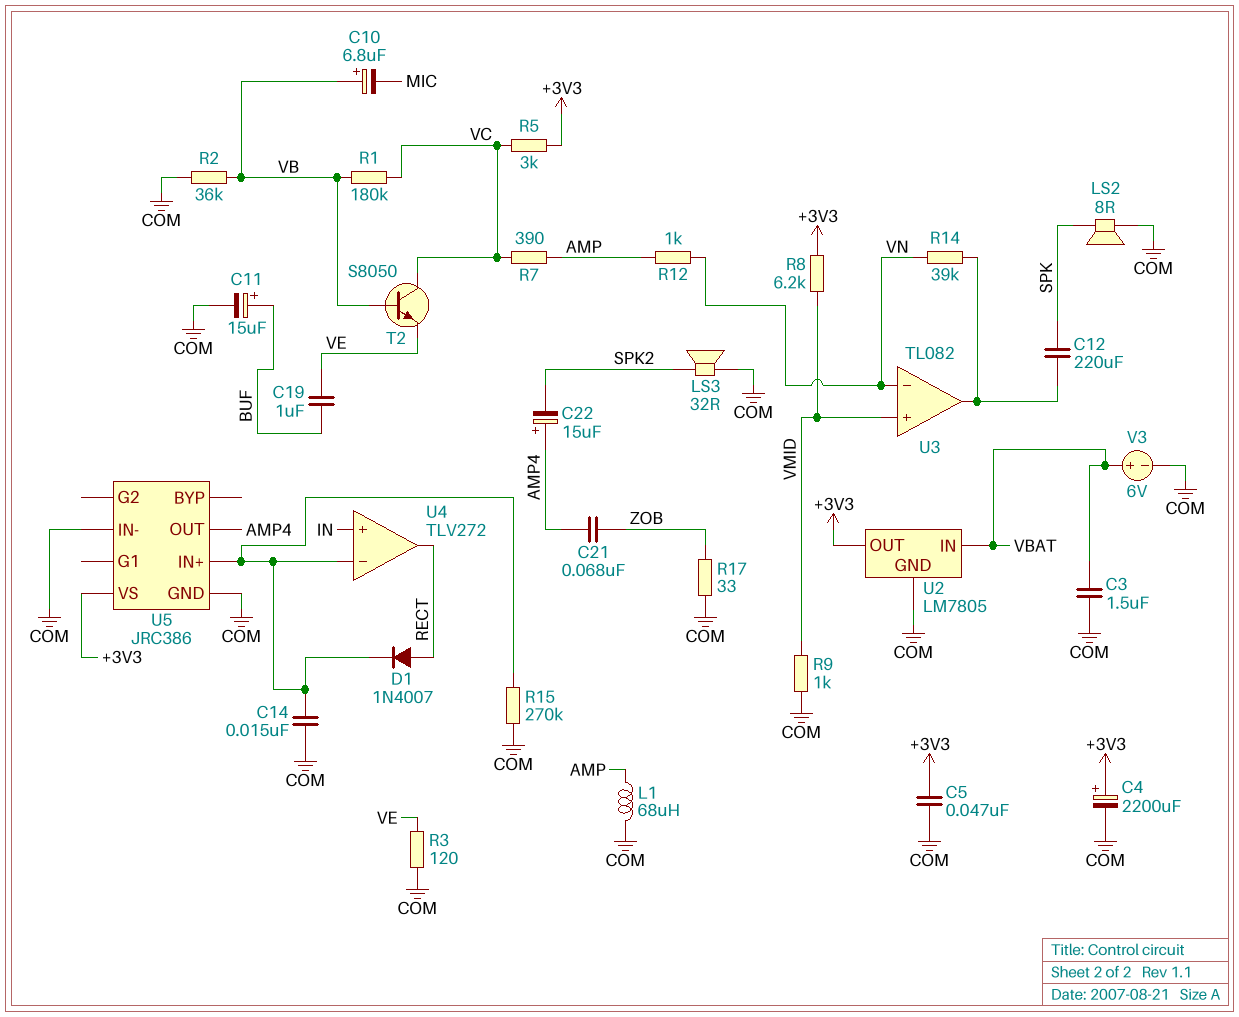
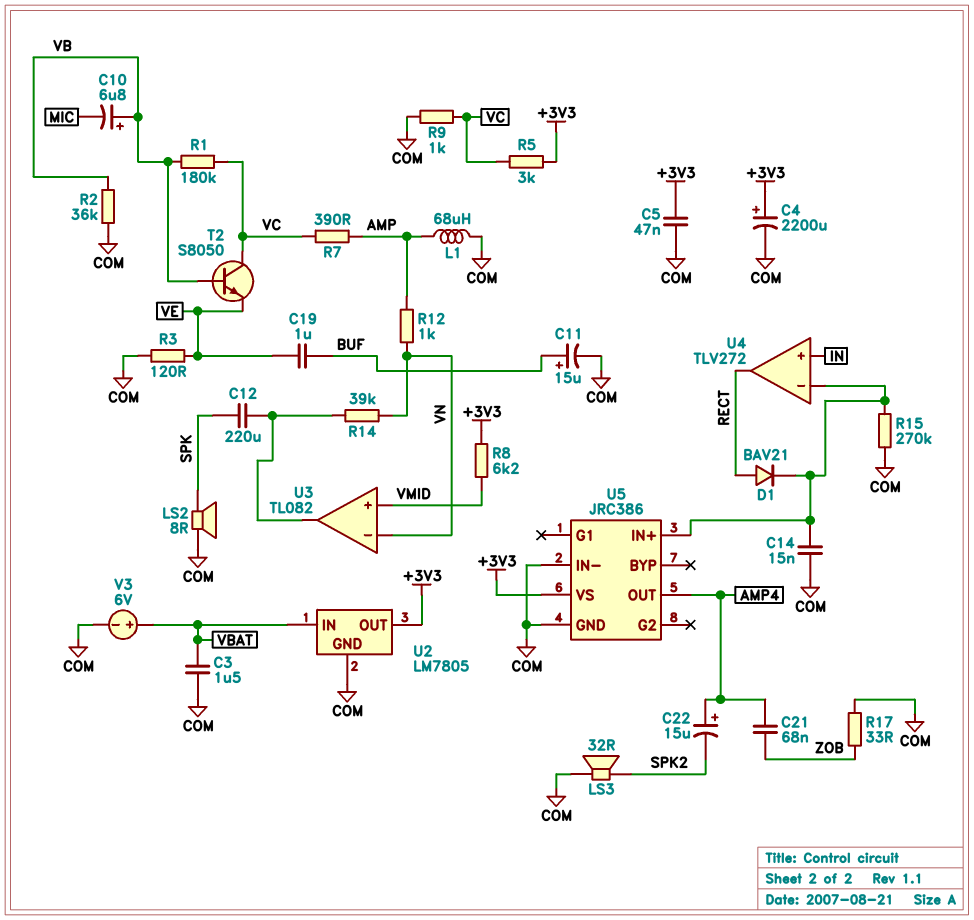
D1: diode 1N4007 (A RECT, K U4/in-) -> diode BAV21 (A RECT, K U4/in-)
R9: 1k (COM, VMID) -> 1k (COM, VC)

